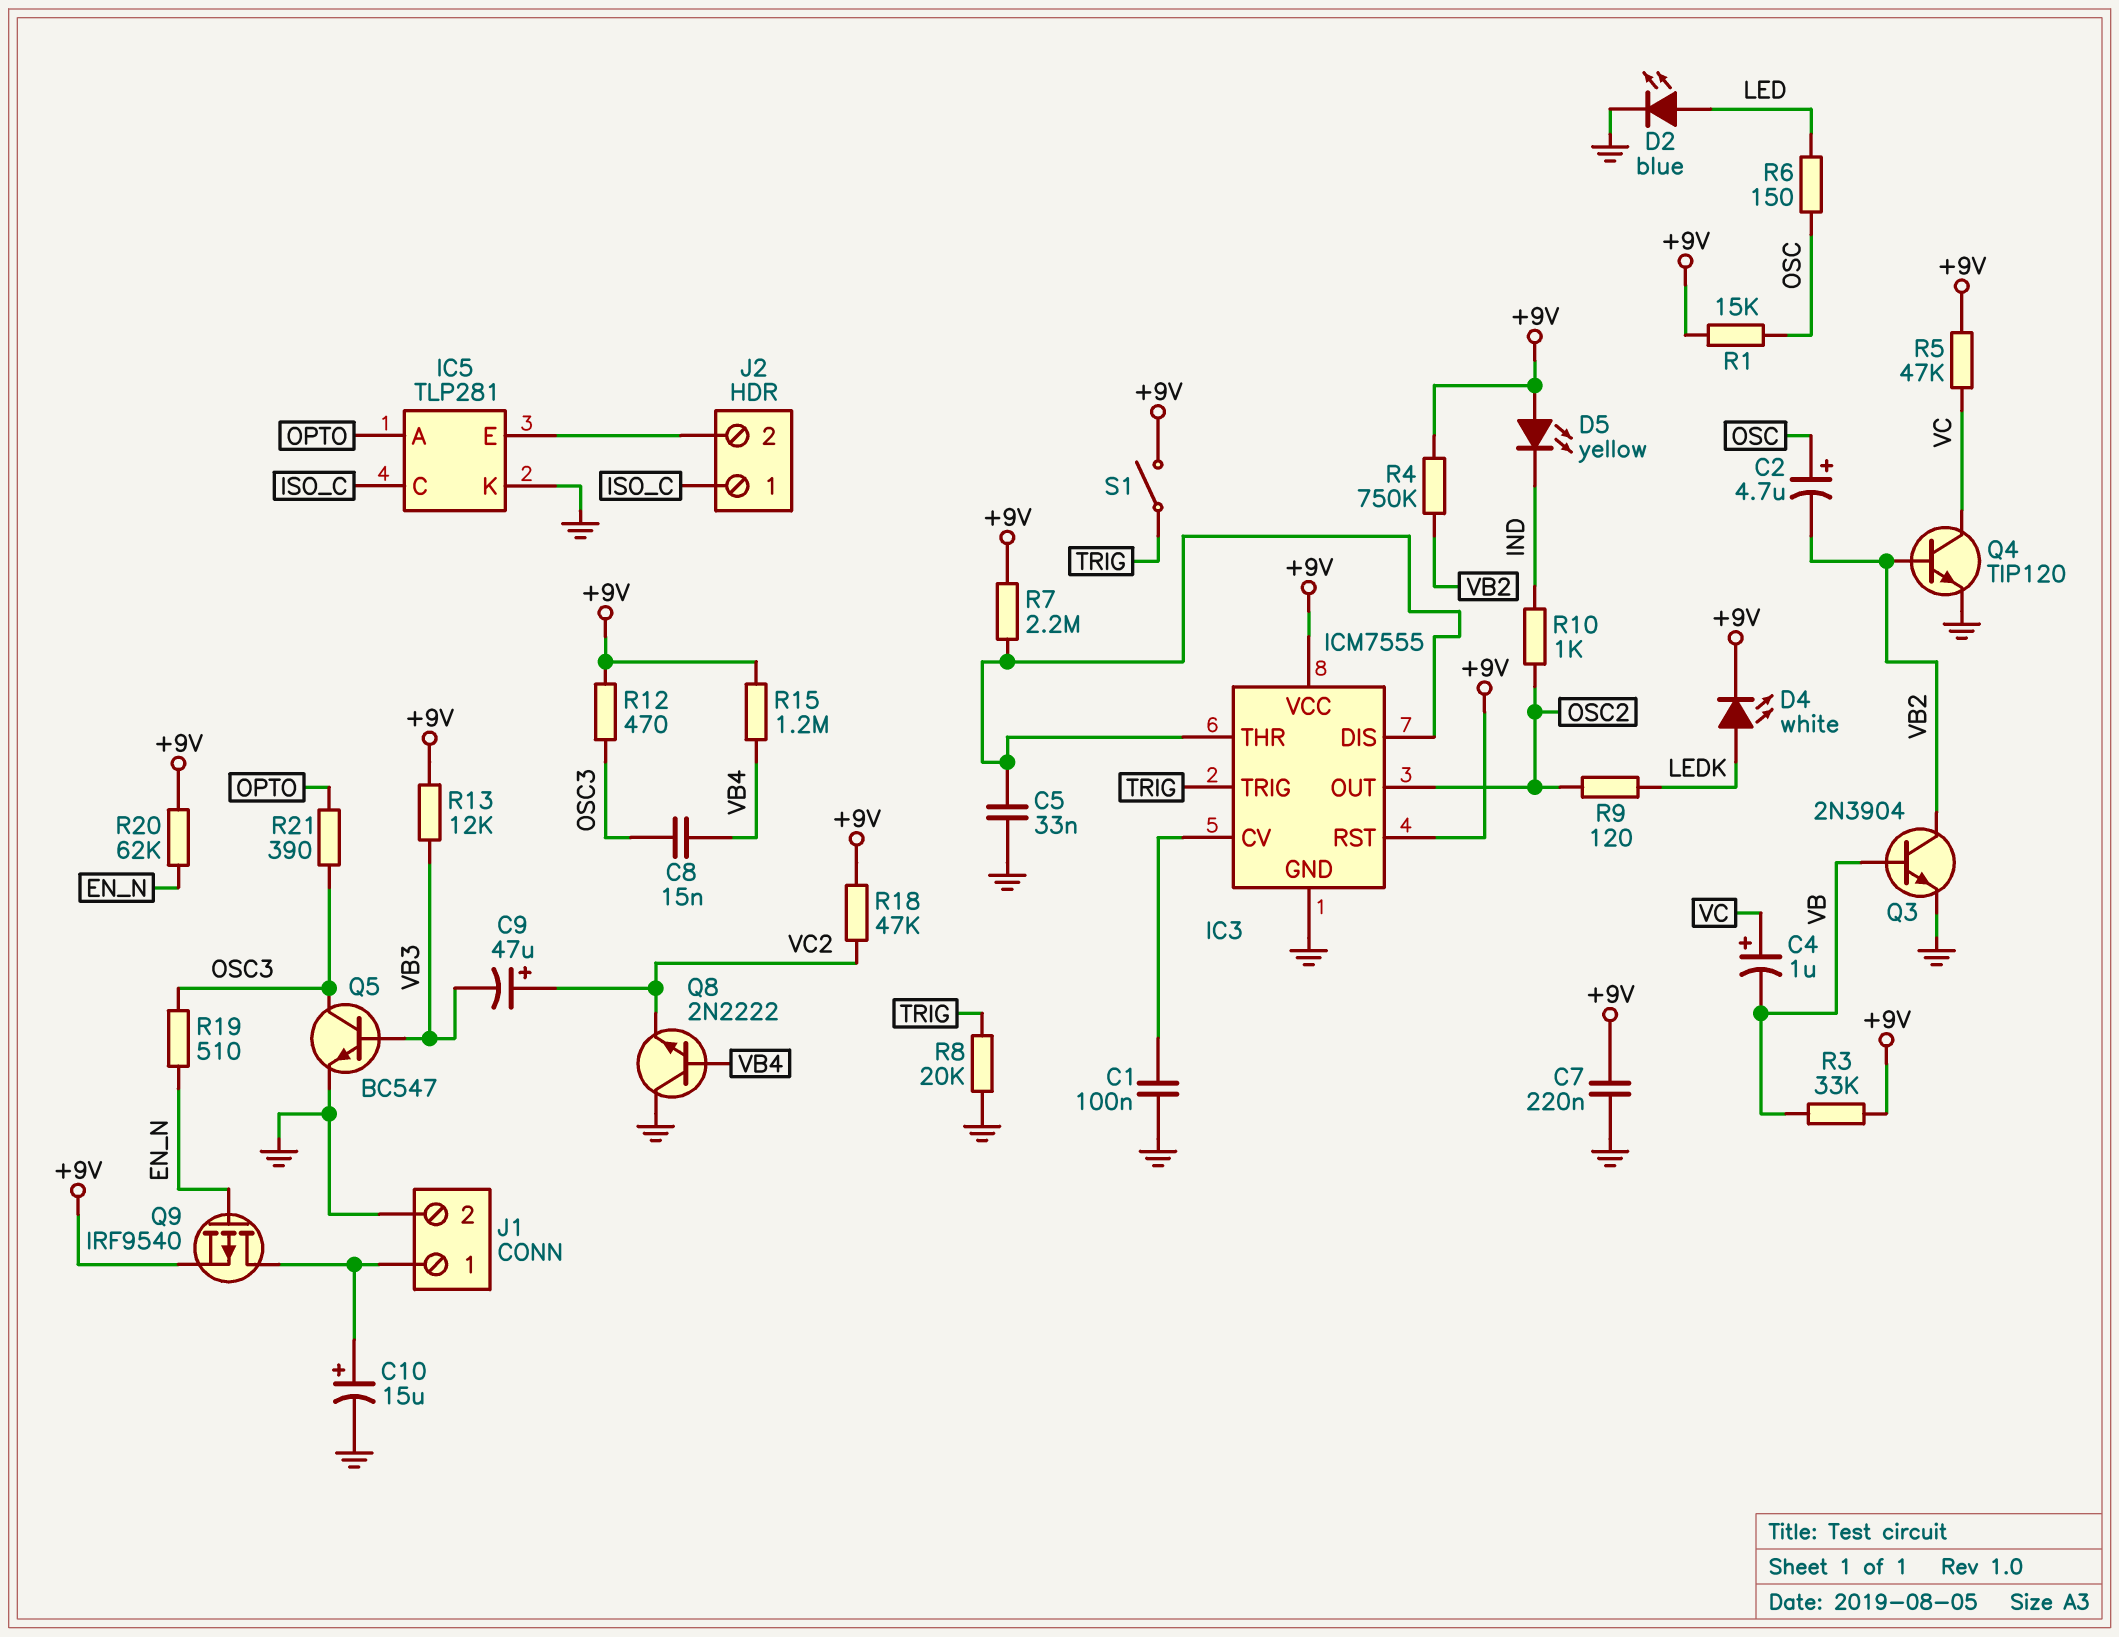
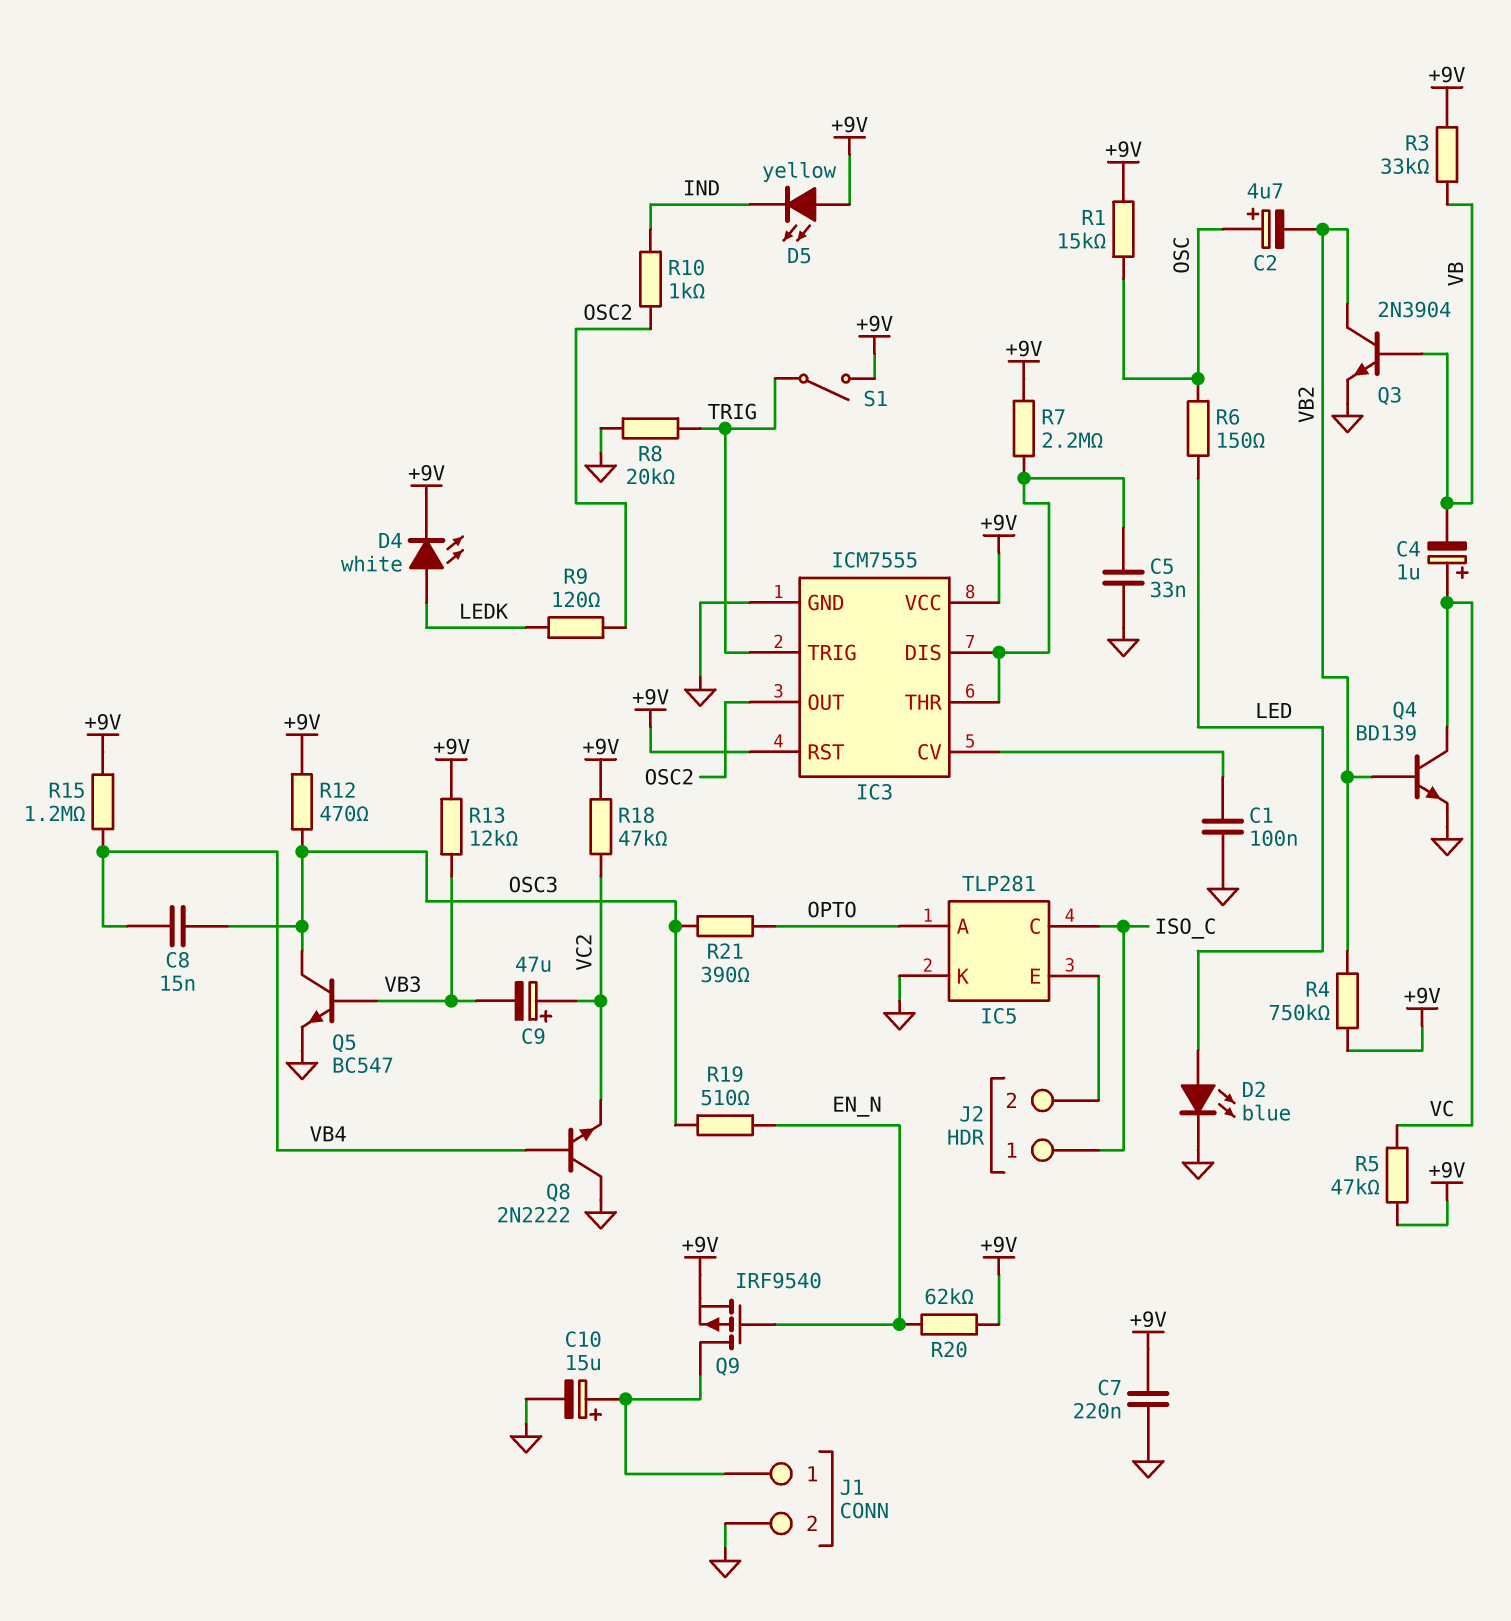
Q4: NPN TIP120 (B VB2, C VC, E GND) -> NPN BD139 (B VB2, C VC, E GND)

